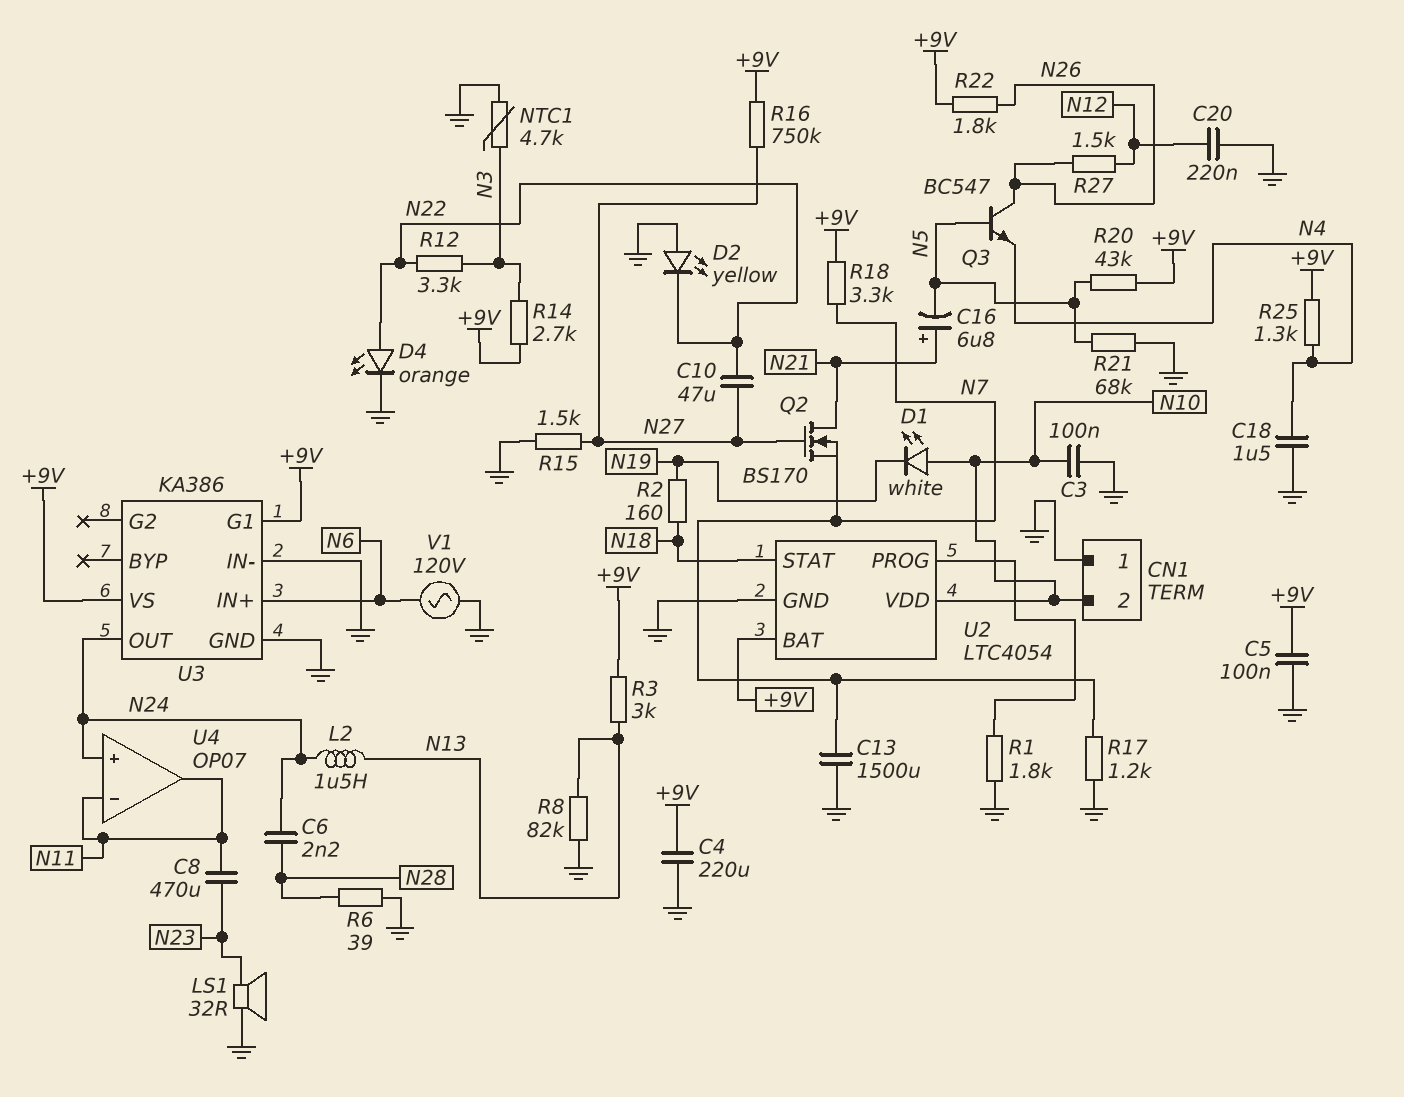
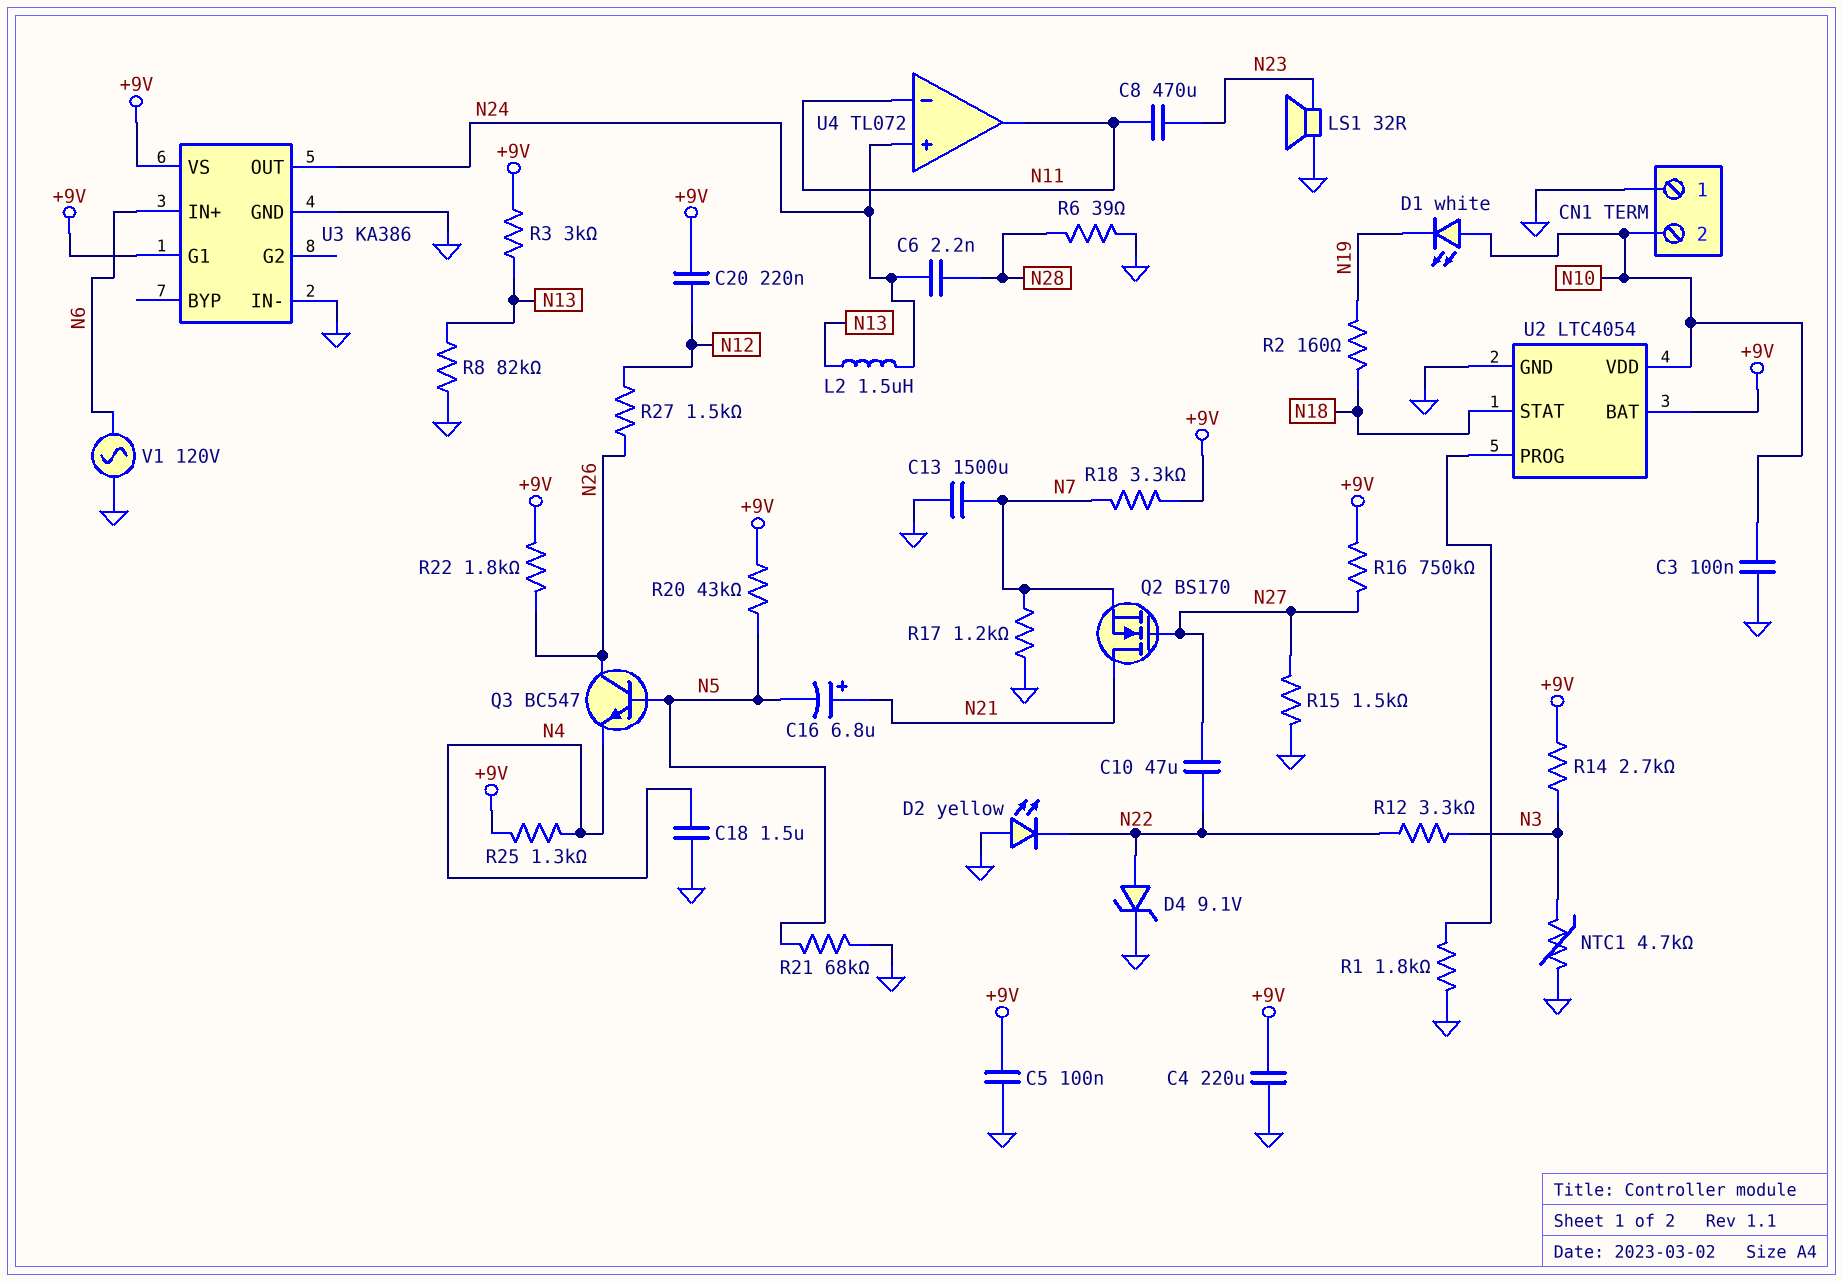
C20: 220nF (GND, N12) -> 220nF (+9V, N12)
D4: LED orange (A N22, K GND) -> zener 9.1V (A N22, K GND)
U4: OP07 -> TL072

